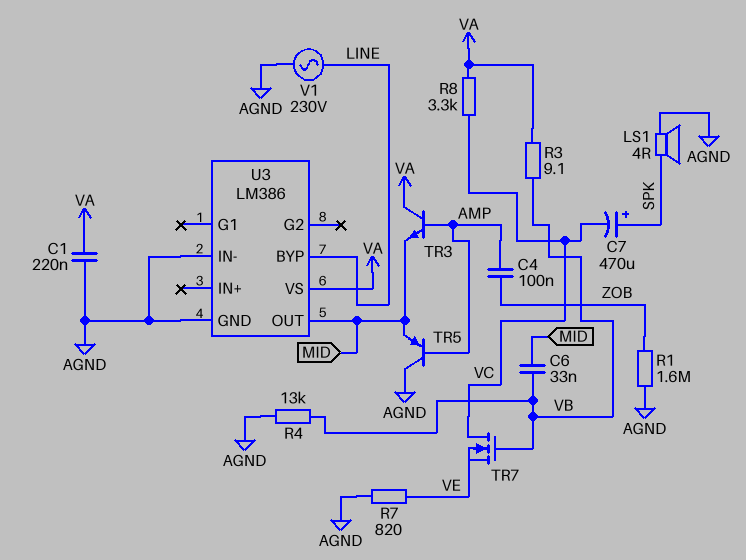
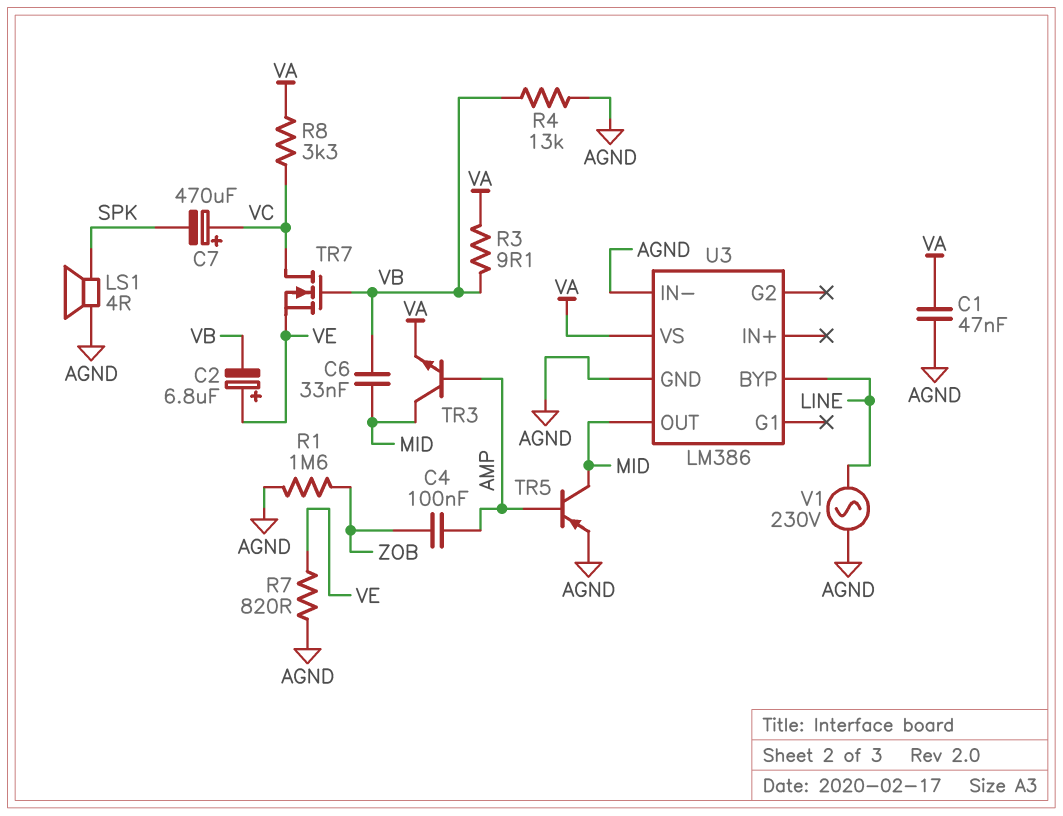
C1: 220nF (AGND, VA) -> 47nF (AGND, VA)
C2: none -> 6.8uF (plus VE, minus VB)
C7: 470uF (plus SPK, minus VC) -> 470uF (plus VC, minus SPK)
TR3: NPN (B AMP, C VA, E MID) -> NPN (B AMP, C MID, E VA)
TR5: PNP (B AMP, C AGND, E MID) -> PNP (B AMP, C MID, E AGND)

